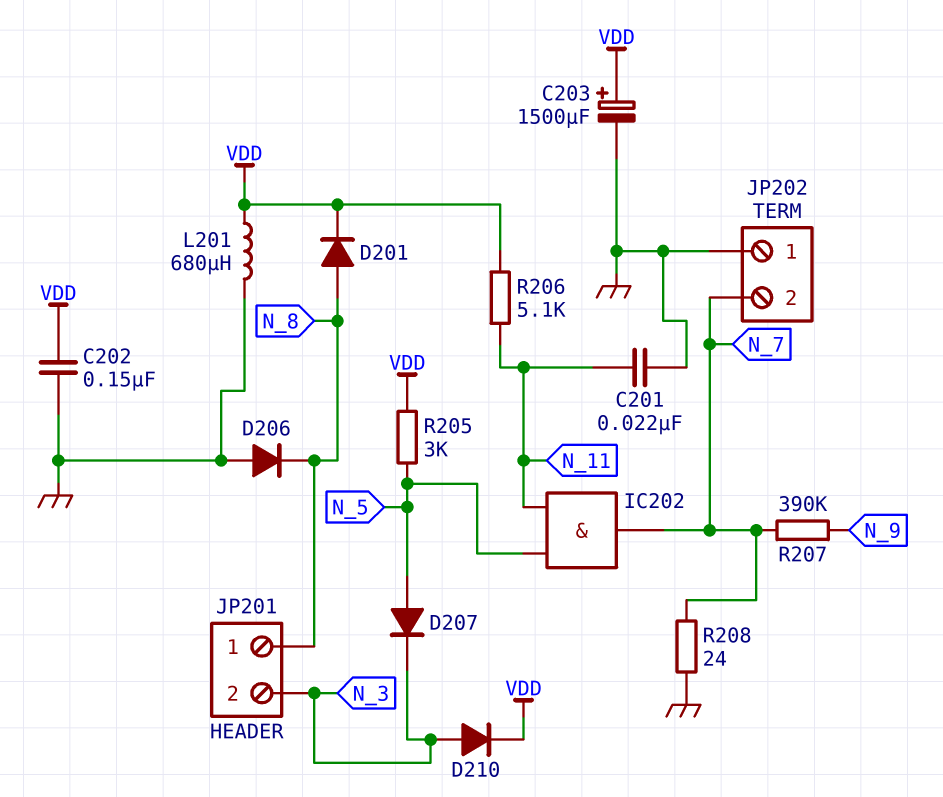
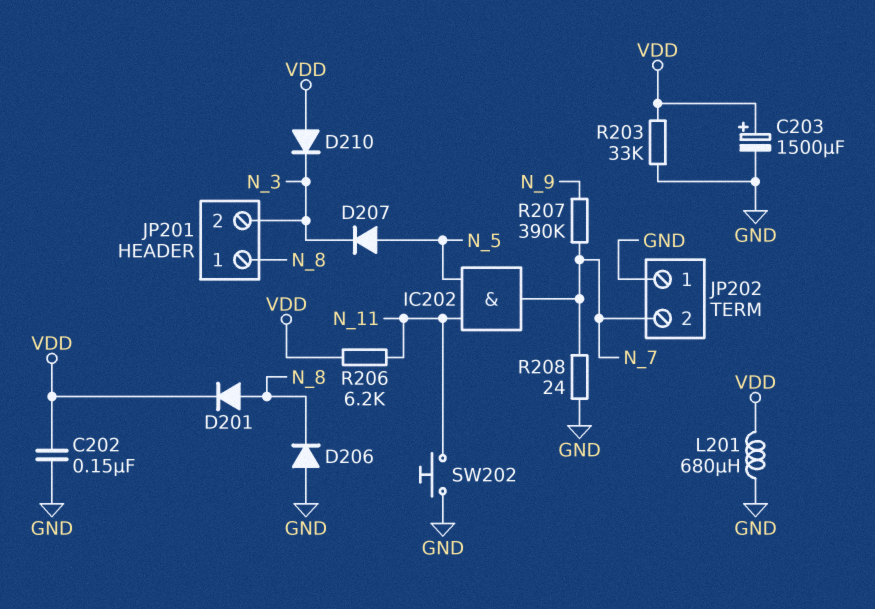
C201: 22nF (GND, N_11) -> none
D210: diode (A N_3, K VDD) -> diode (A VDD, K N_3)
R203: none -> 33k (GND, VDD)
R205: 3k (N_5, VDD) -> none
R206: 5.1k (N_11, VDD) -> 6.2k (N_11, VDD)
SW202: none -> button (GND, N_11)

